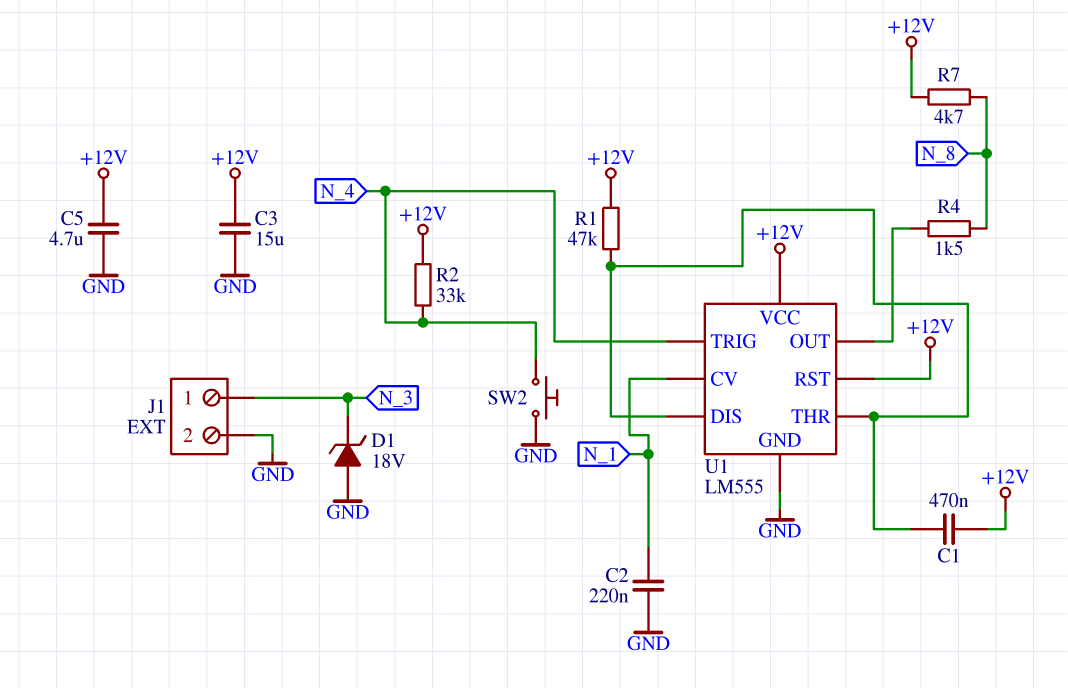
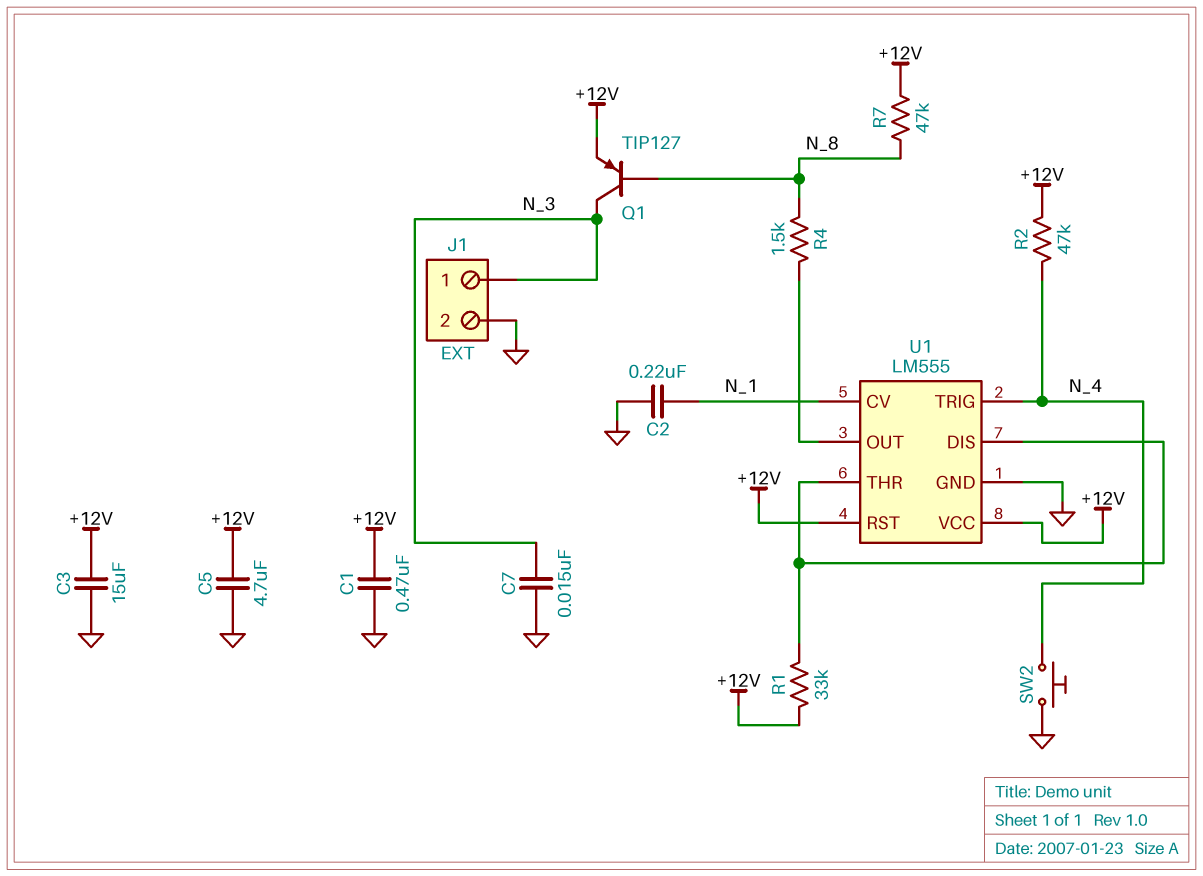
C1: 470nF (+12V, U1/DIS) -> 470nF (+12V, GND)
C7: none -> 15nF (GND, N_3)
D1: zener 18V (A GND, K N_3) -> none
Q1: none -> PNP TIP127 (B N_8, C N_3, E +12V)
R1: 47k (+12V, U1/DIS) -> 33k (+12V, U1/DIS)
R2: 33k (+12V, N_4) -> 47k (+12V, N_4)
R7: 4.7k (+12V, N_8) -> 47k (+12V, N_8)

